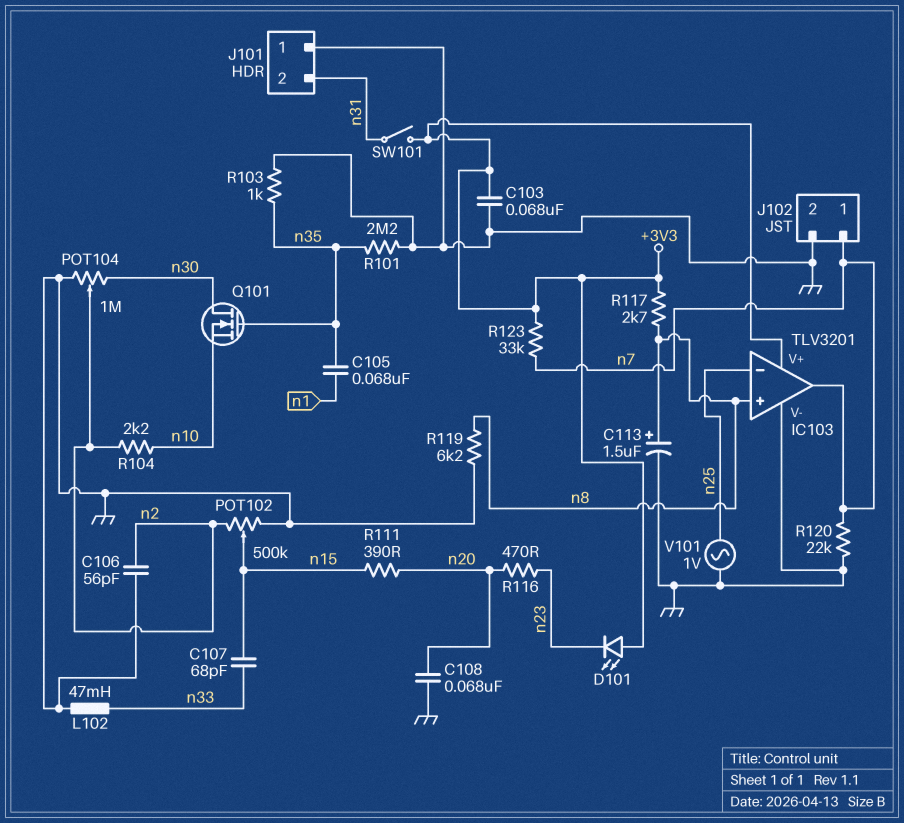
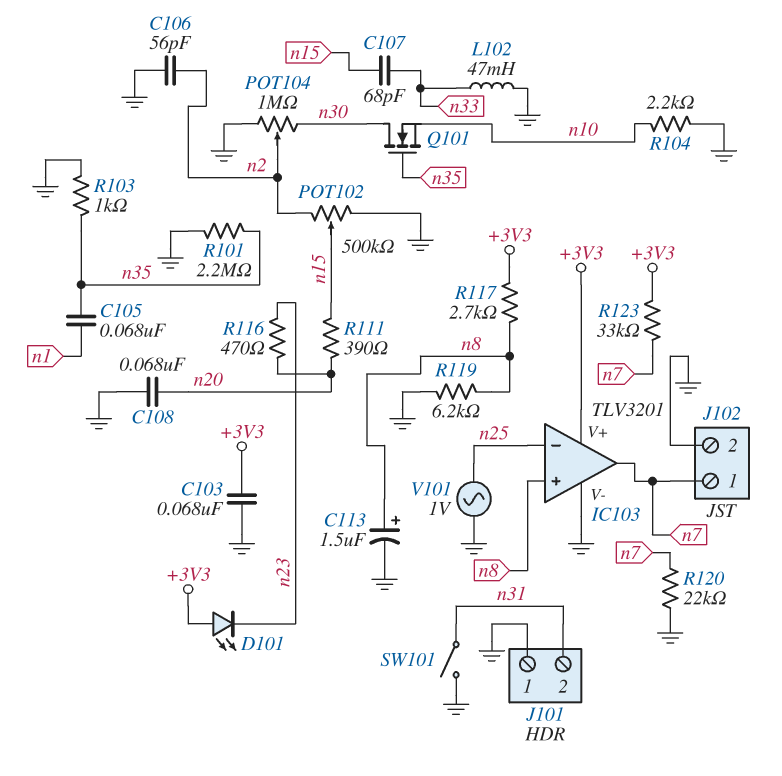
R104: 2.2k (n2, n10) -> 2.2k (GND, n10)
SW101: switch (+3V3, n31) -> switch (GND, n31)

